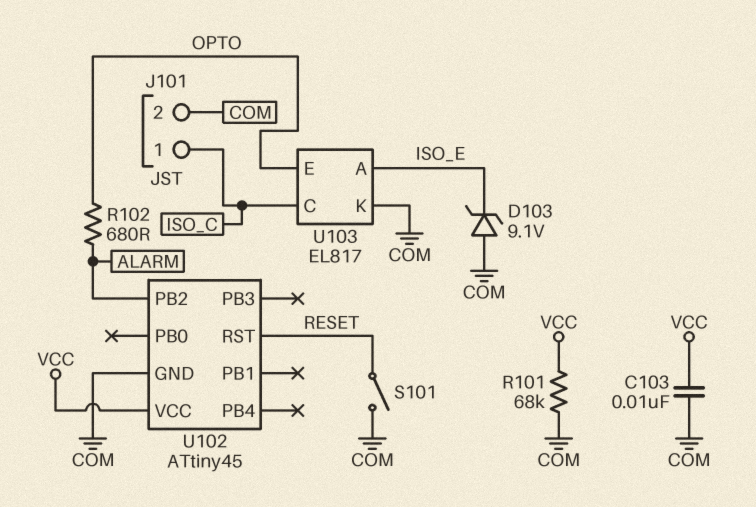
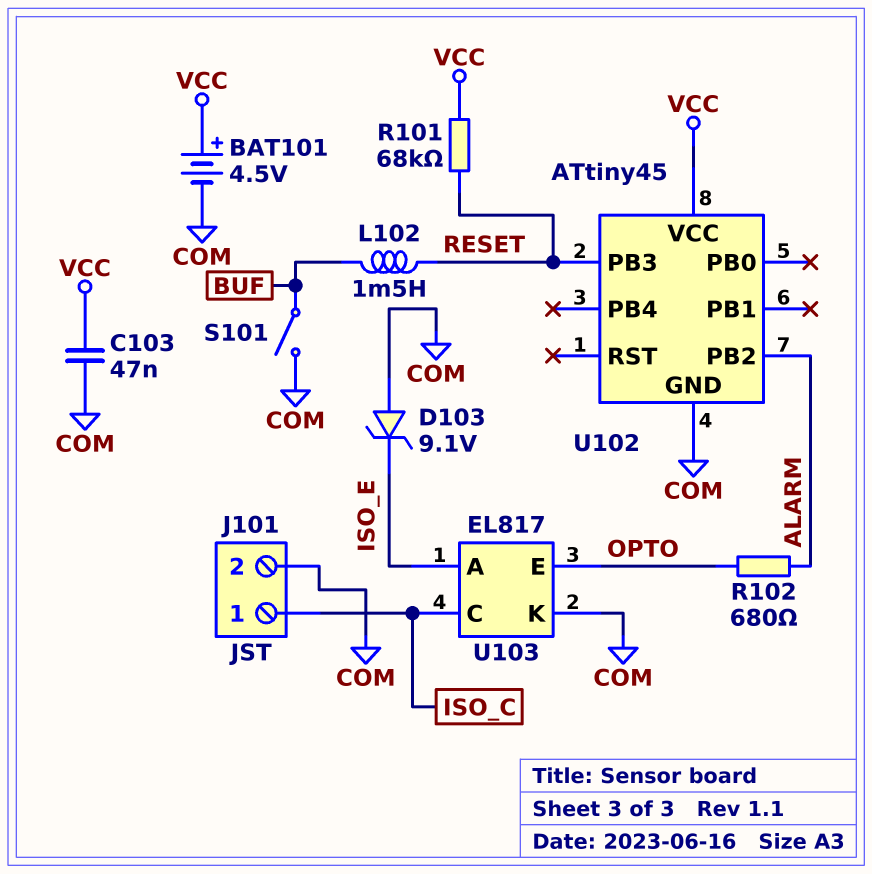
BAT101: none -> 4.5V (plus VCC, minus COM)
C103: 10nF (COM, VCC) -> 47nF (COM, VCC)
L102: none -> 1.5mH (BUF, RESET)
R101: 68k (COM, VCC) -> 68k (RESET, VCC)
S101: switch (COM, RESET) -> switch (BUF, COM)
U102 pin PB3: none -> RESET
U102 pin RST: RESET -> none

